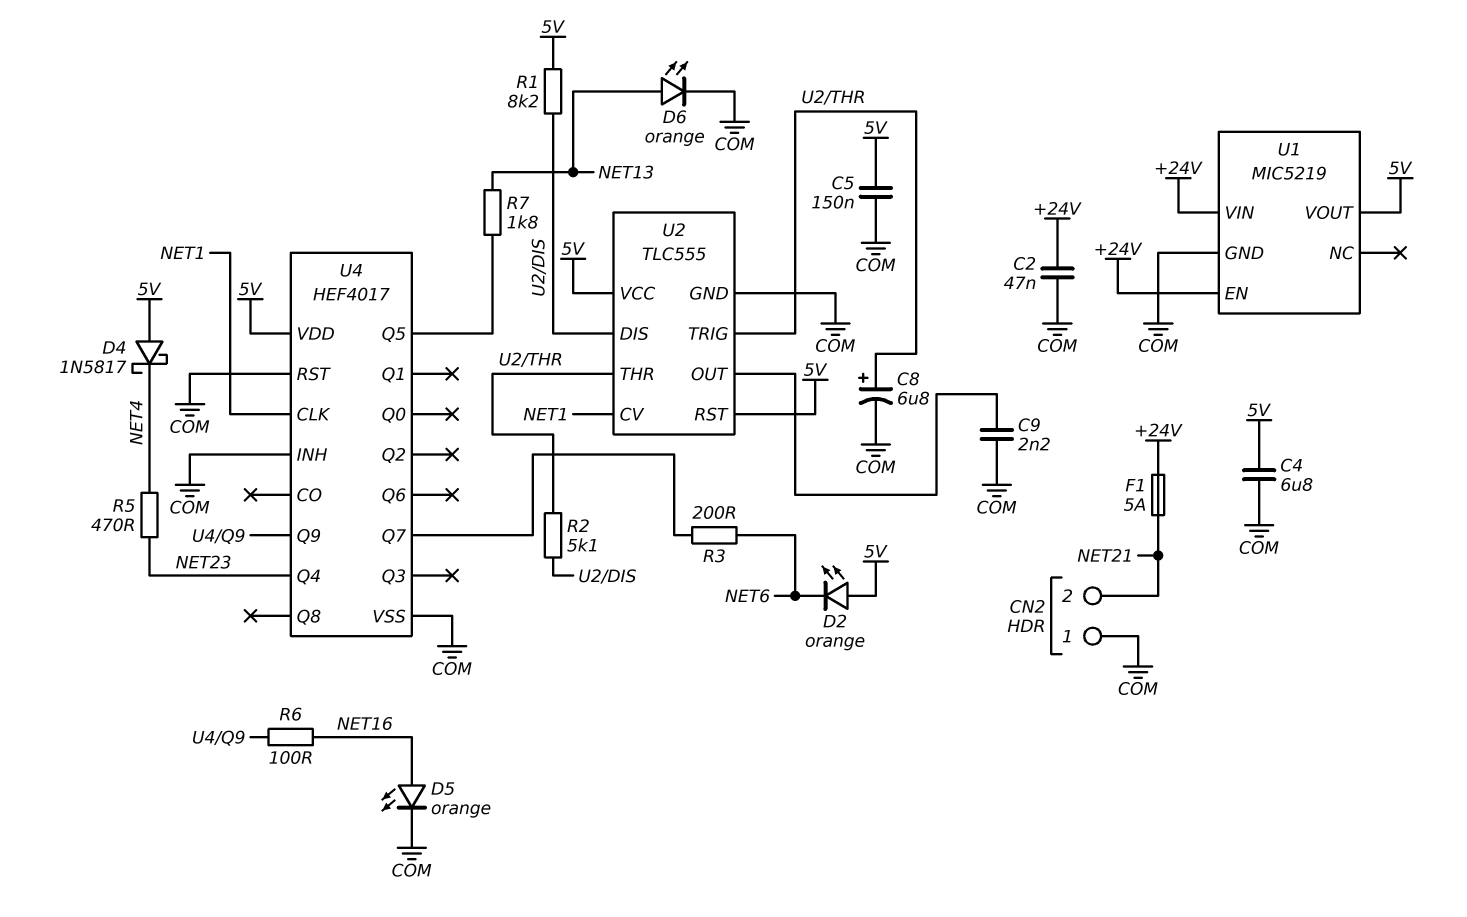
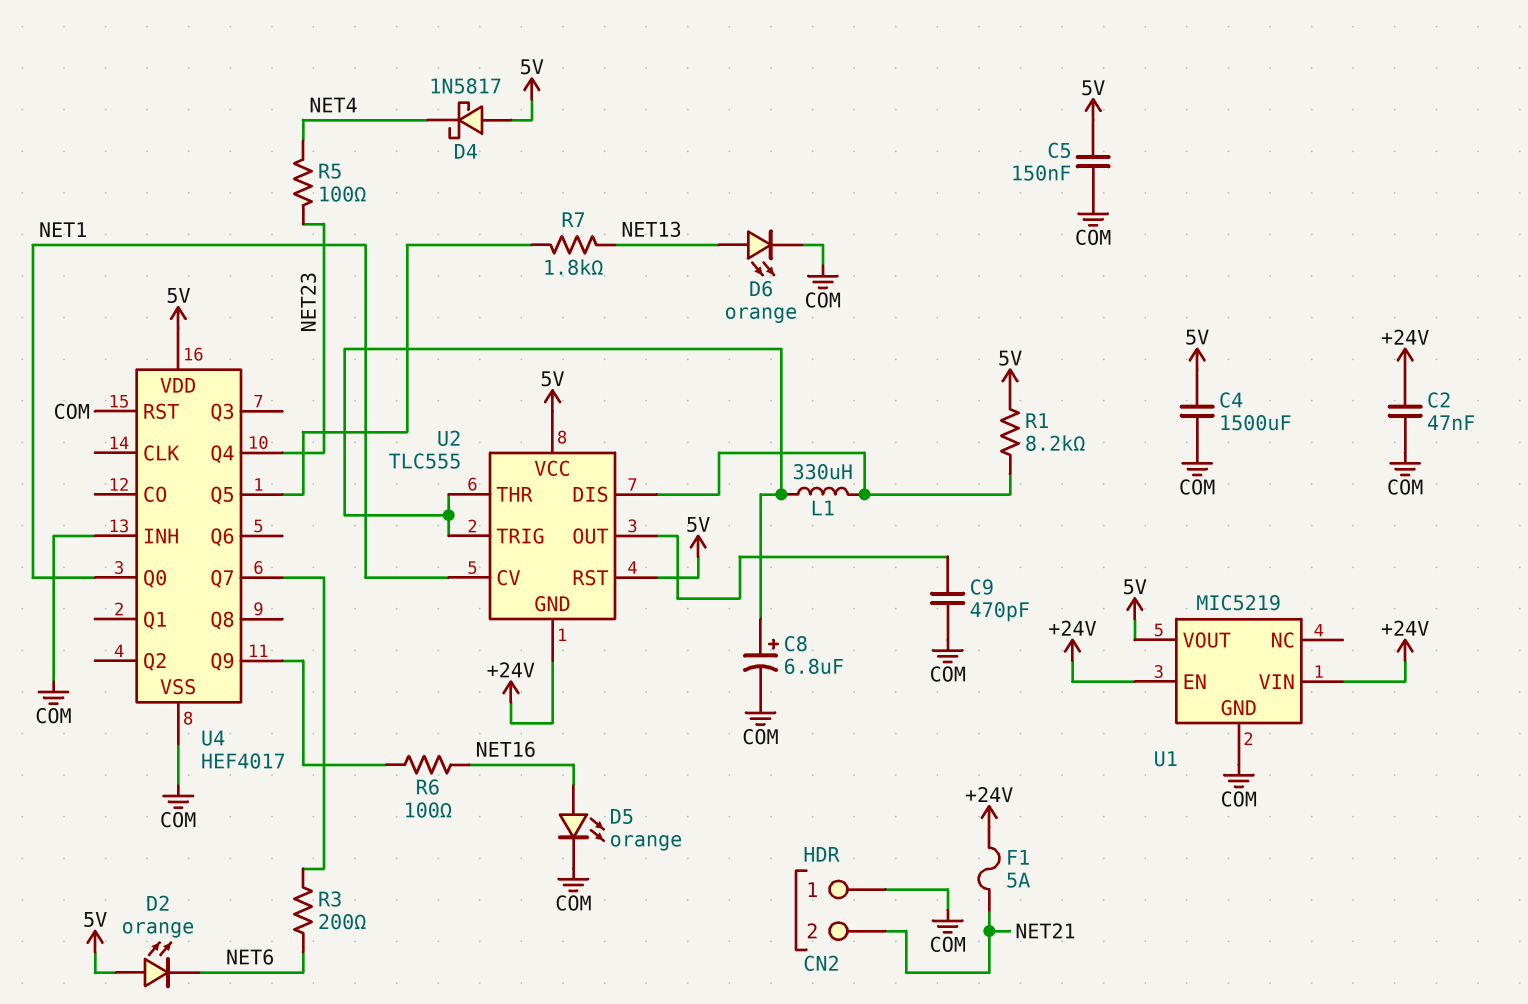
C4: 6.8uF (5V, COM) -> 1500uF (5V, COM)
C9: 2.2nF (COM, U2/OUT) -> 470pF (COM, U2/OUT)
L1: none -> 330uH (U2/DIS, U2/THR)
R2: 5.1k (U2/DIS, U2/THR) -> none
R5: 470 (NET4, NET23) -> 100 (NET4, NET23)
U2 pin GND: COM -> +24V
U4 pin CLK: NET1 -> none
U4 pin Q0: none -> NET1

